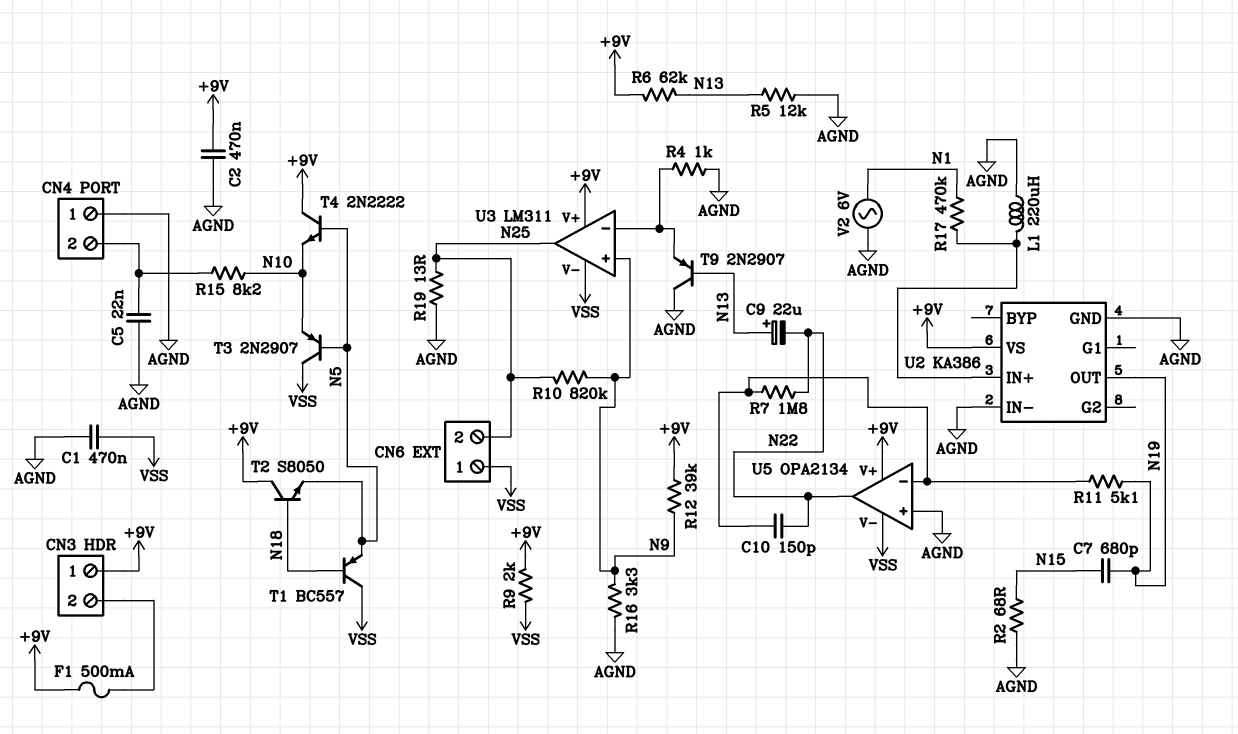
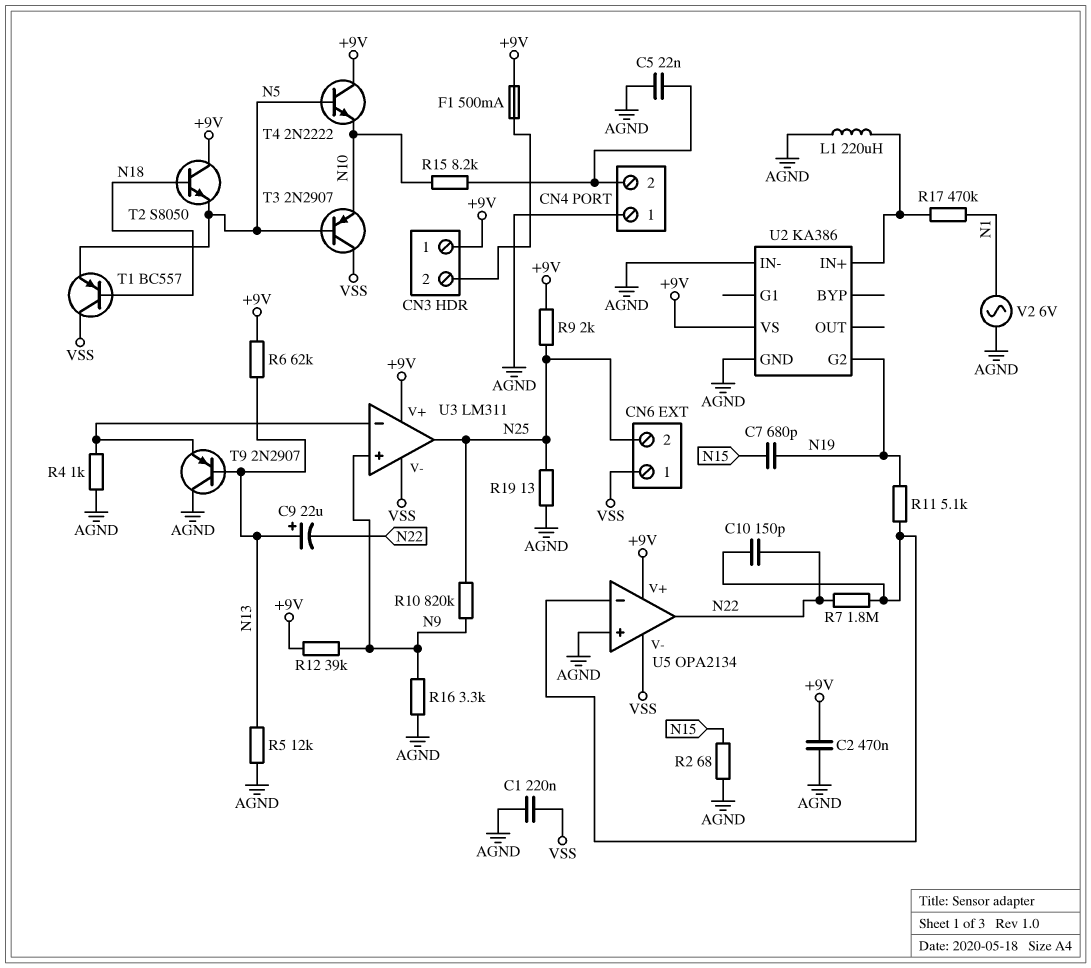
C1: 470nF (AGND, VSS) -> 220nF (AGND, VSS)
R9: 2k (+9V, VSS) -> 2k (+9V, N25)
U2 pin G2: none -> N19
U2 pin OUT: N19 -> none

